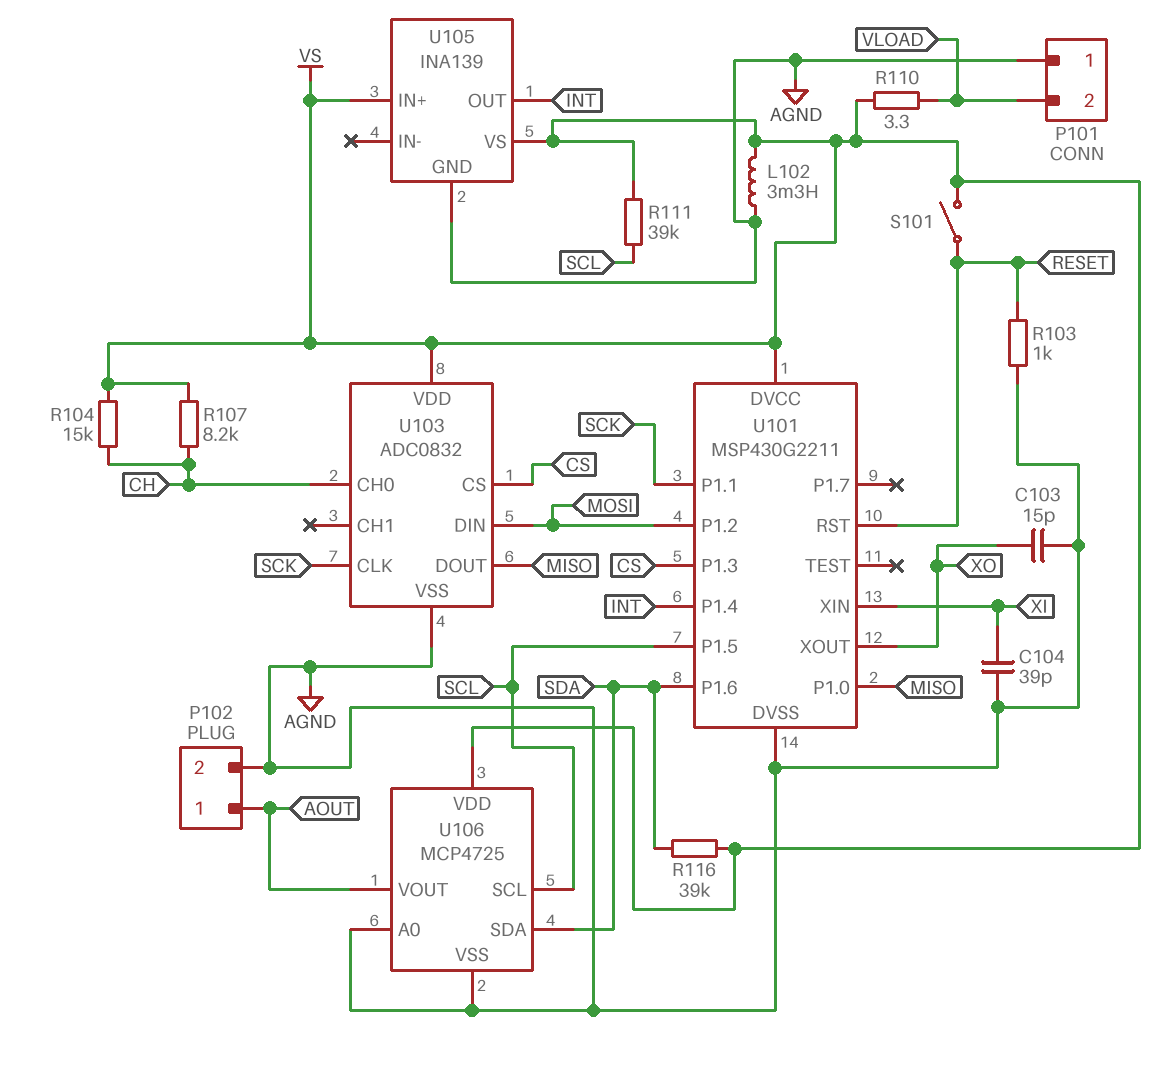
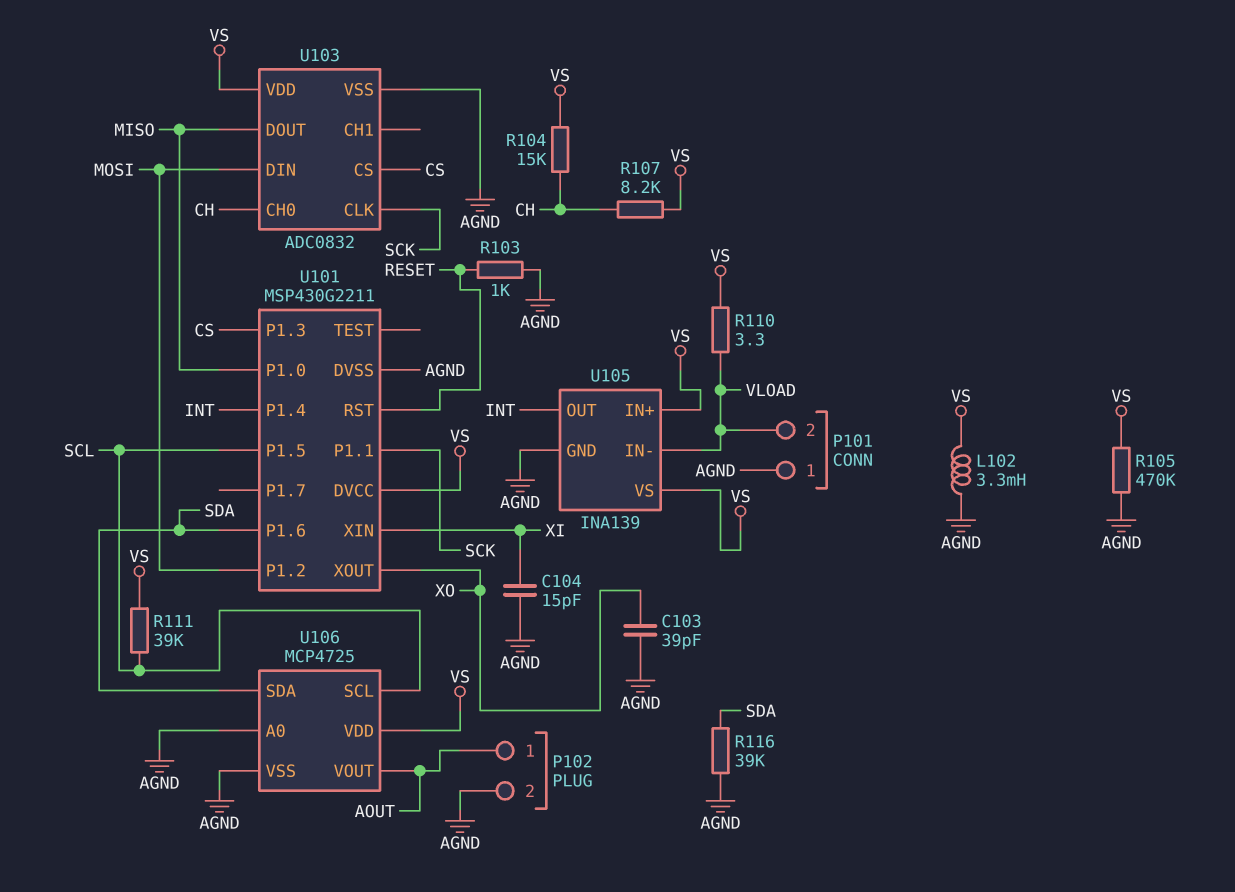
C103: 15pF (AGND, XO) -> 39pF (AGND, XO)
C104: 39pF (AGND, XI) -> 15pF (AGND, XI)
R105: none -> 470k (AGND, VS)
R116: 39k (SDA, VS) -> 39k (AGND, SDA)
S101: switch (RESET, VS) -> none
U105 pin IN-: none -> VLOAD

